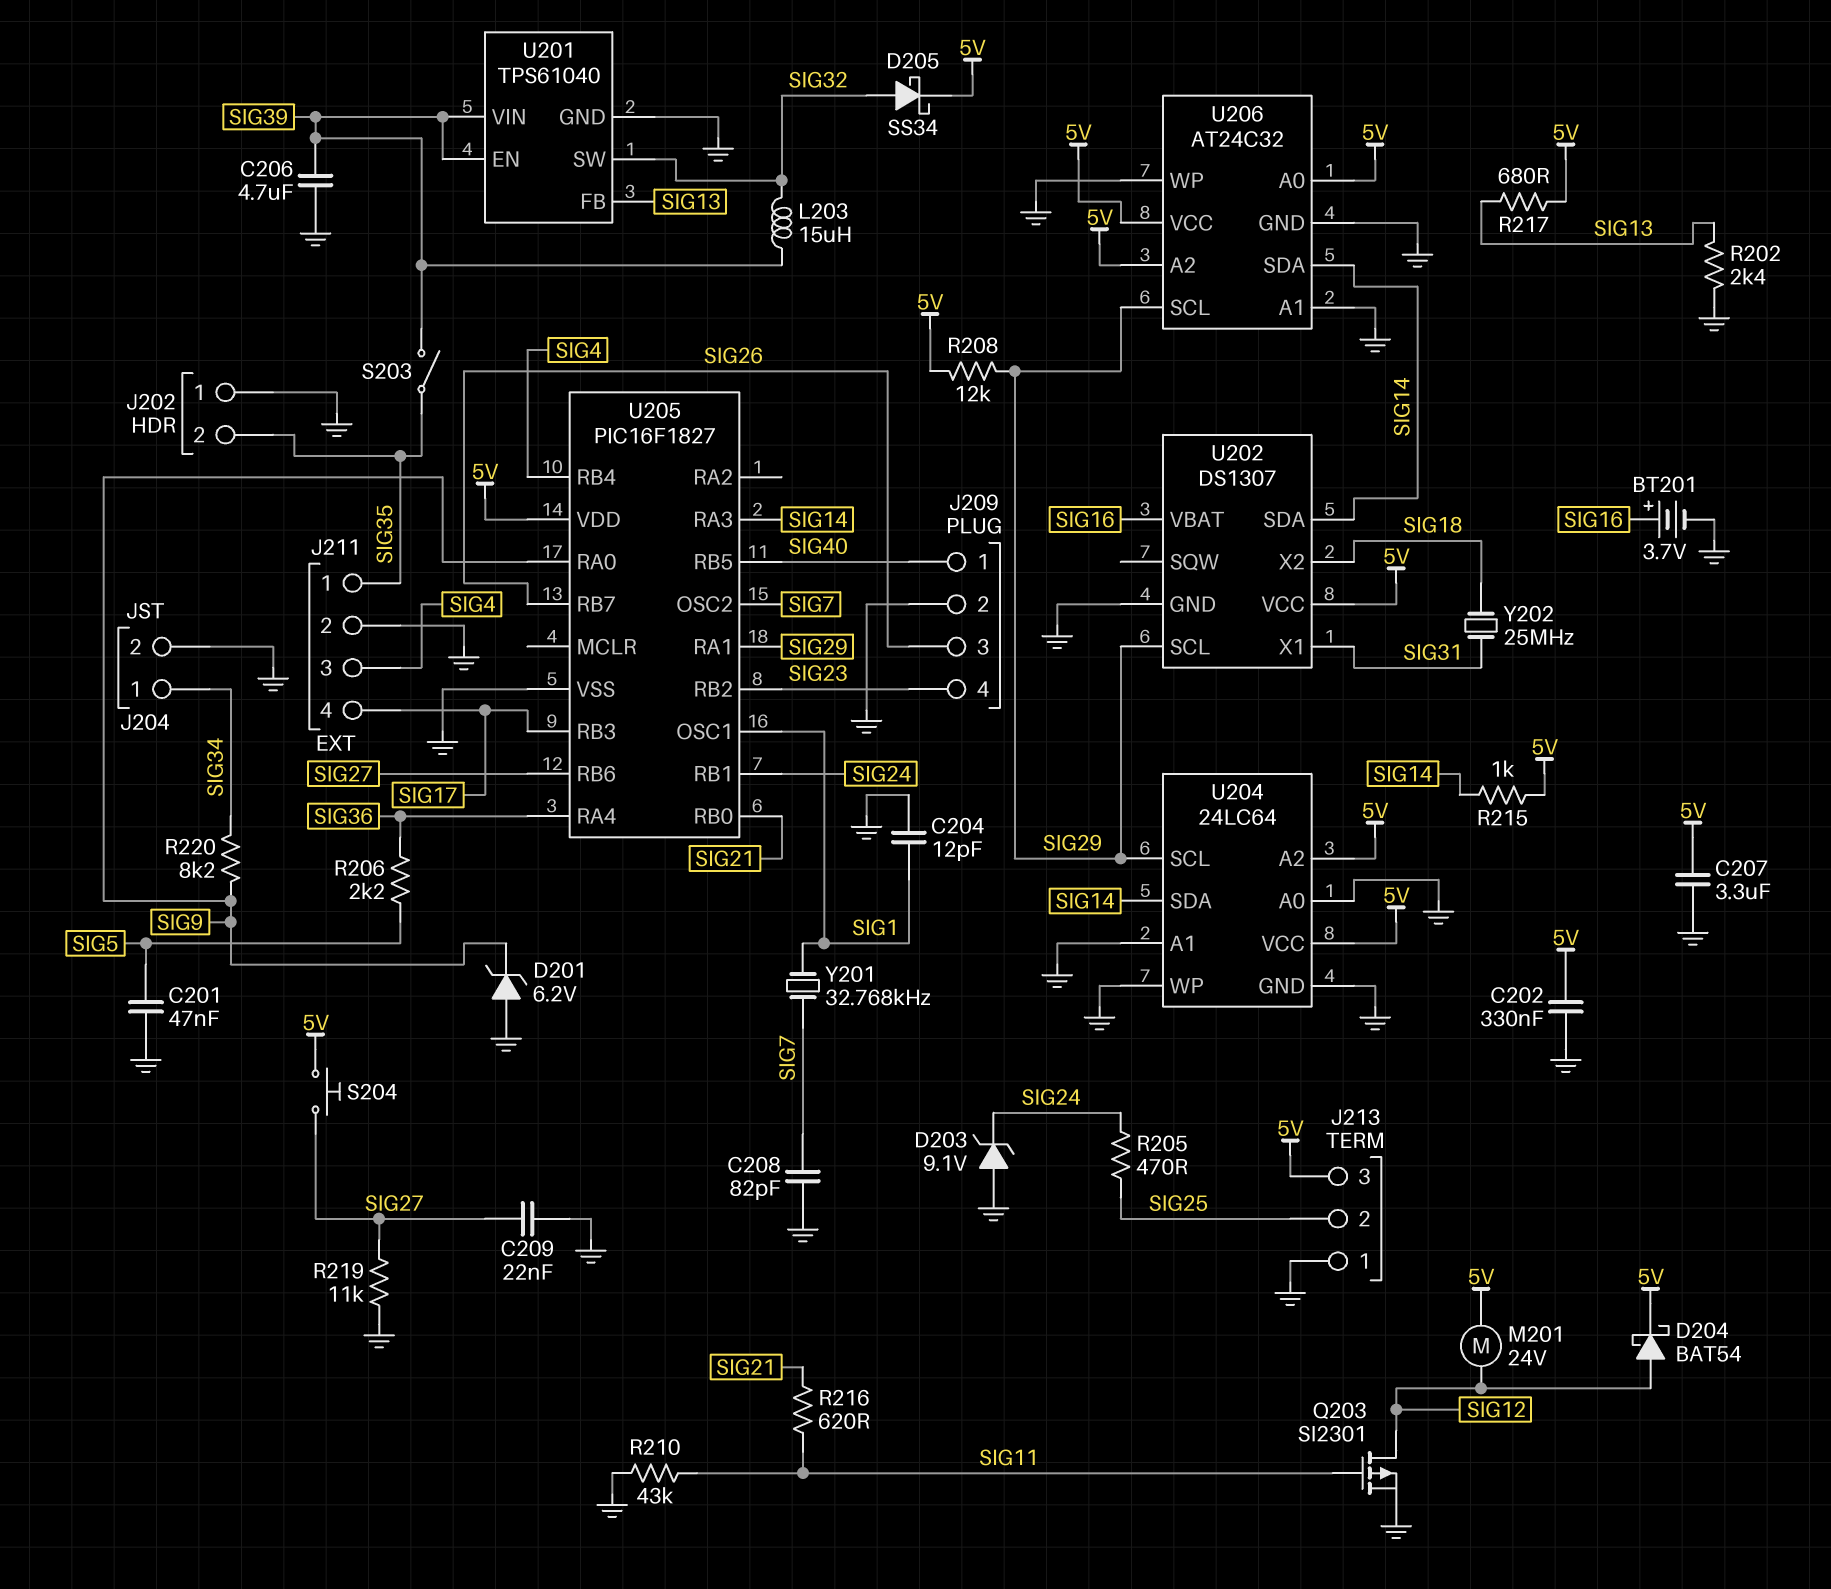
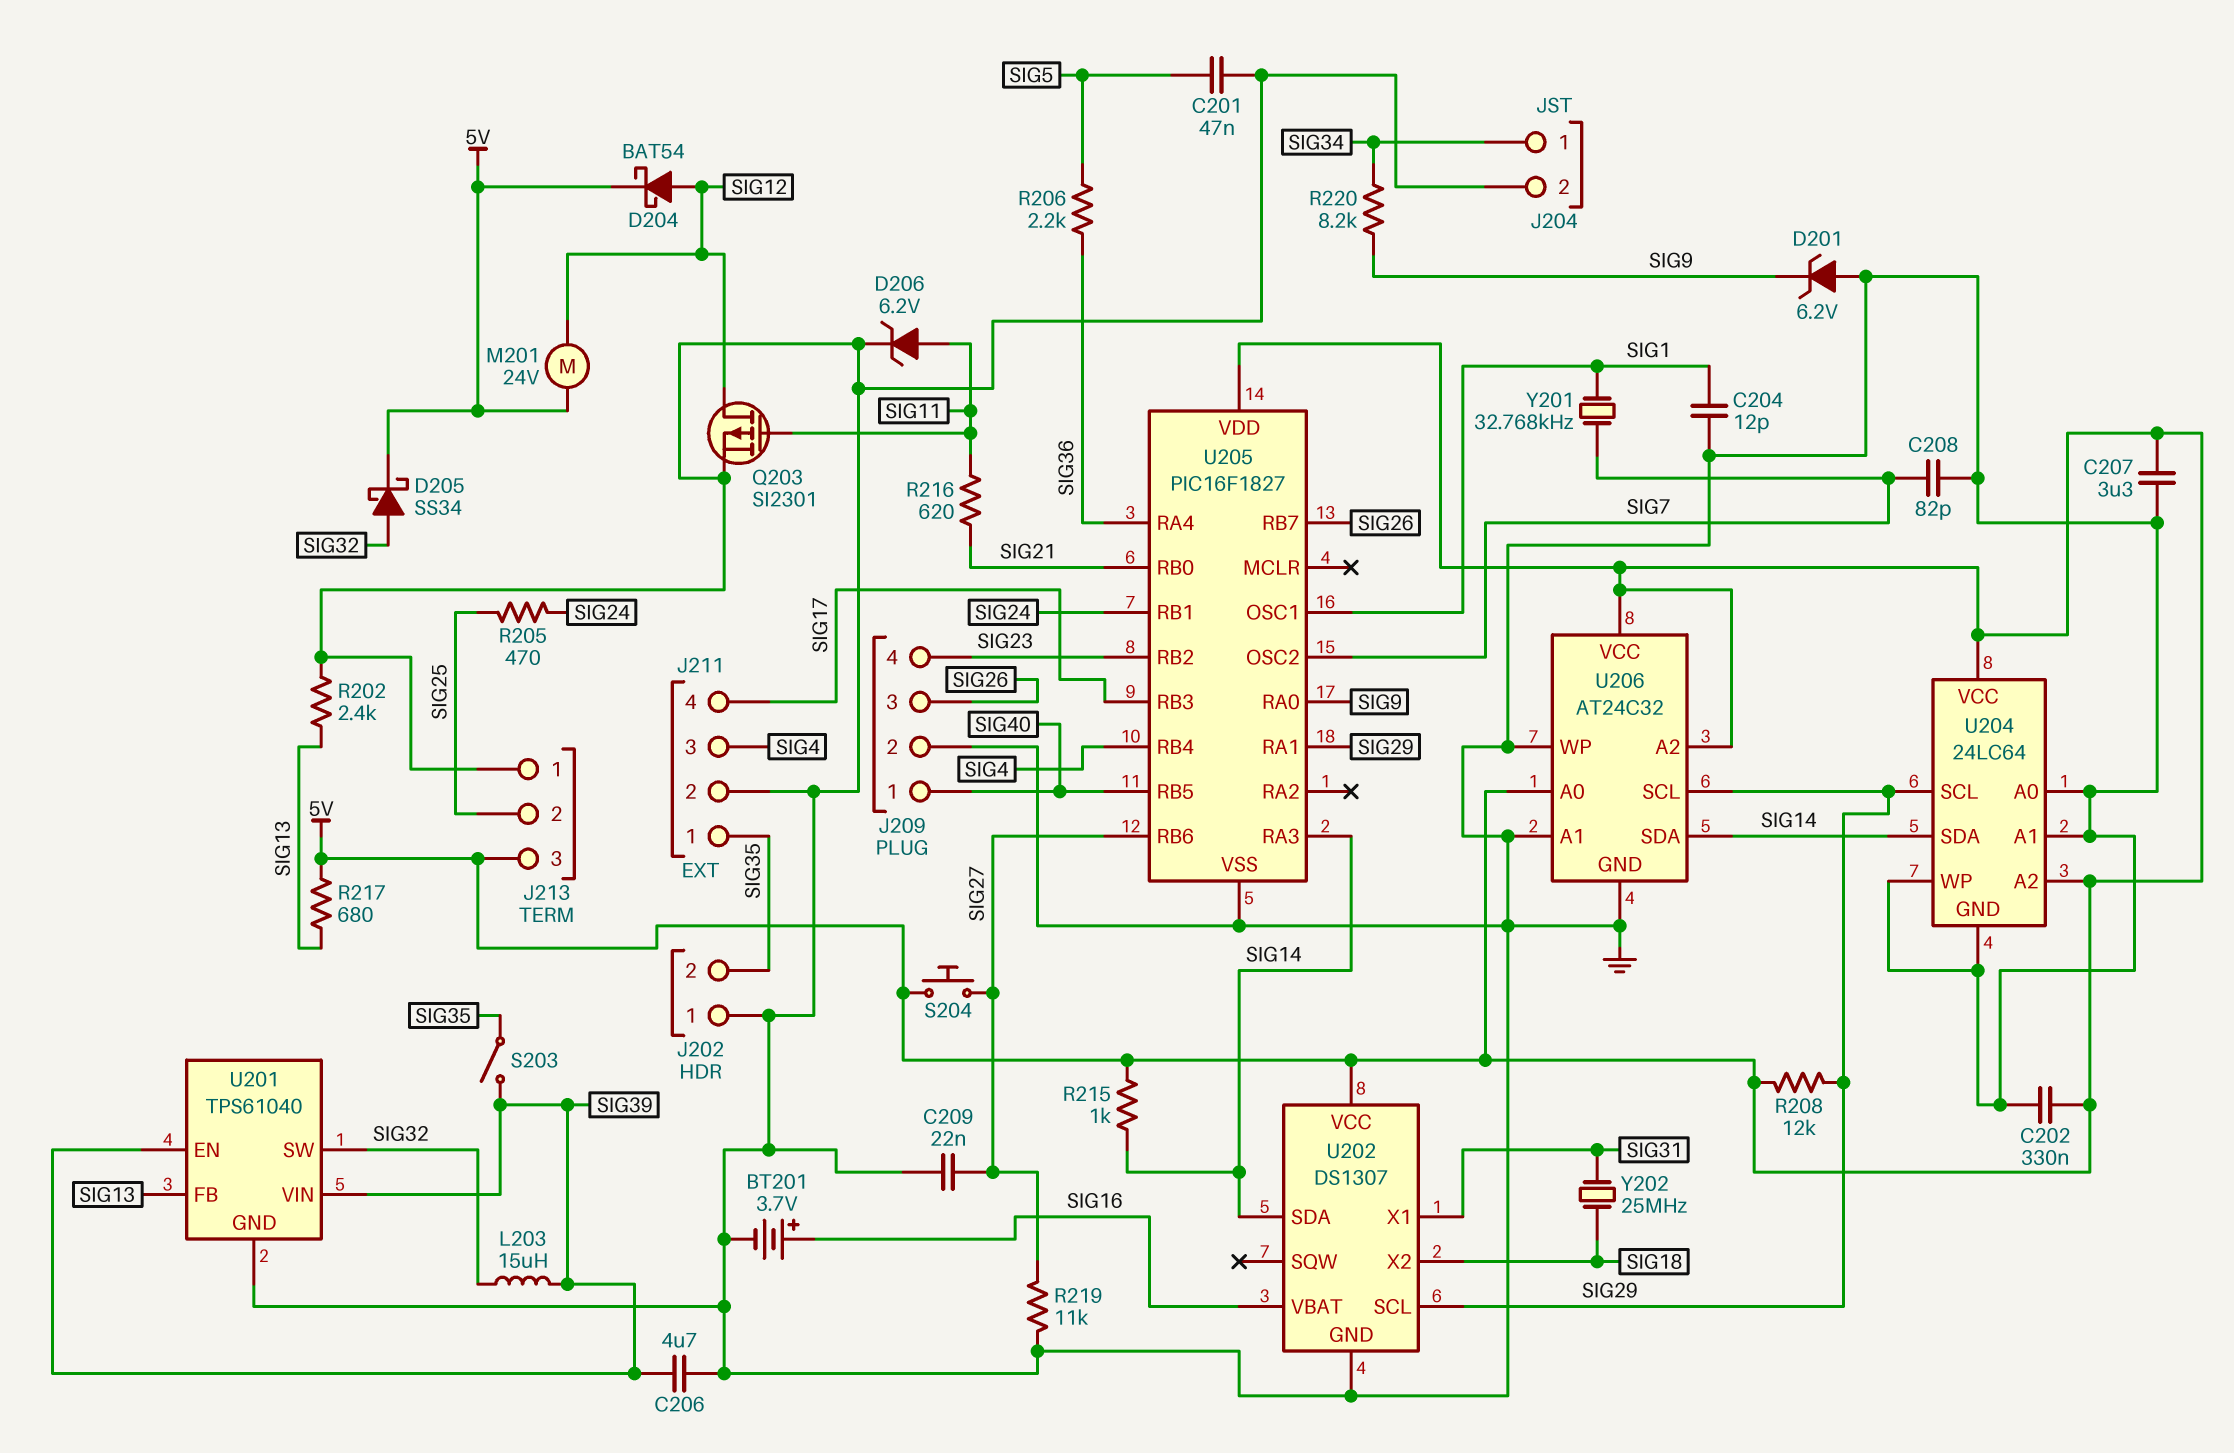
D203: zener 9.1V (A GND, K SIG24) -> none
D206: none -> zener 6.2V (A SIG11, K GND)
R210: 43k (GND, SIG11) -> none

